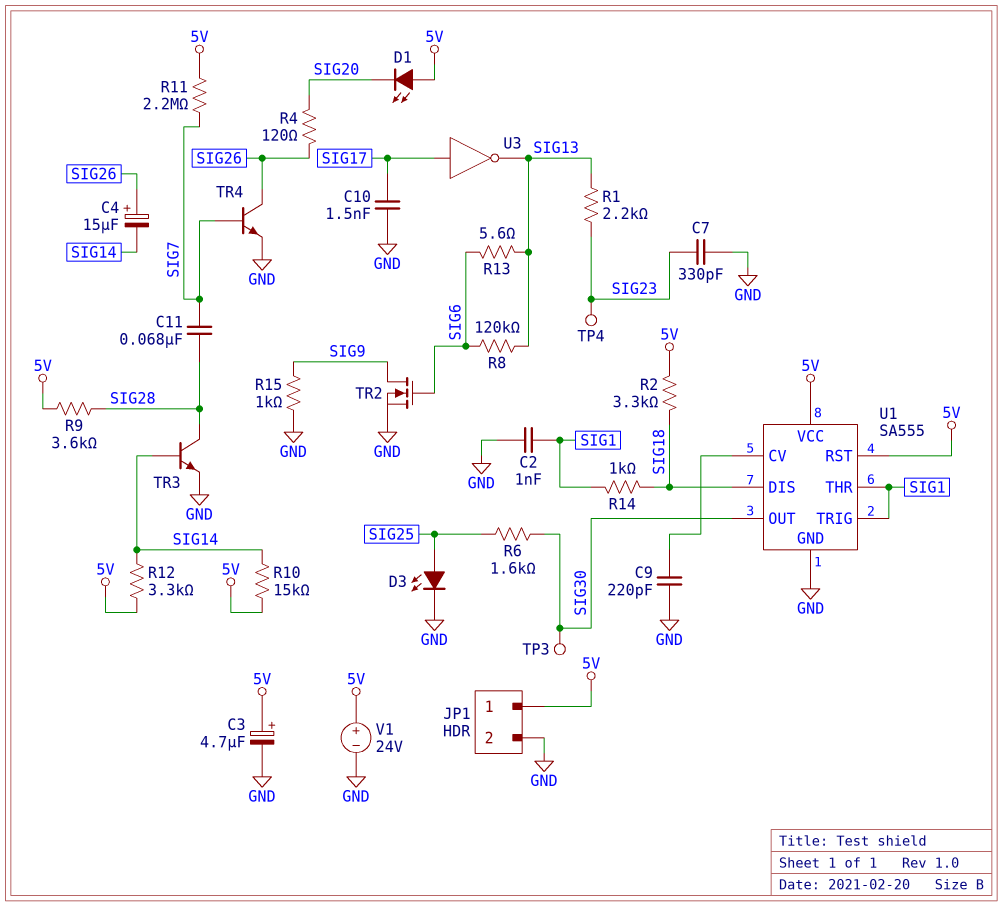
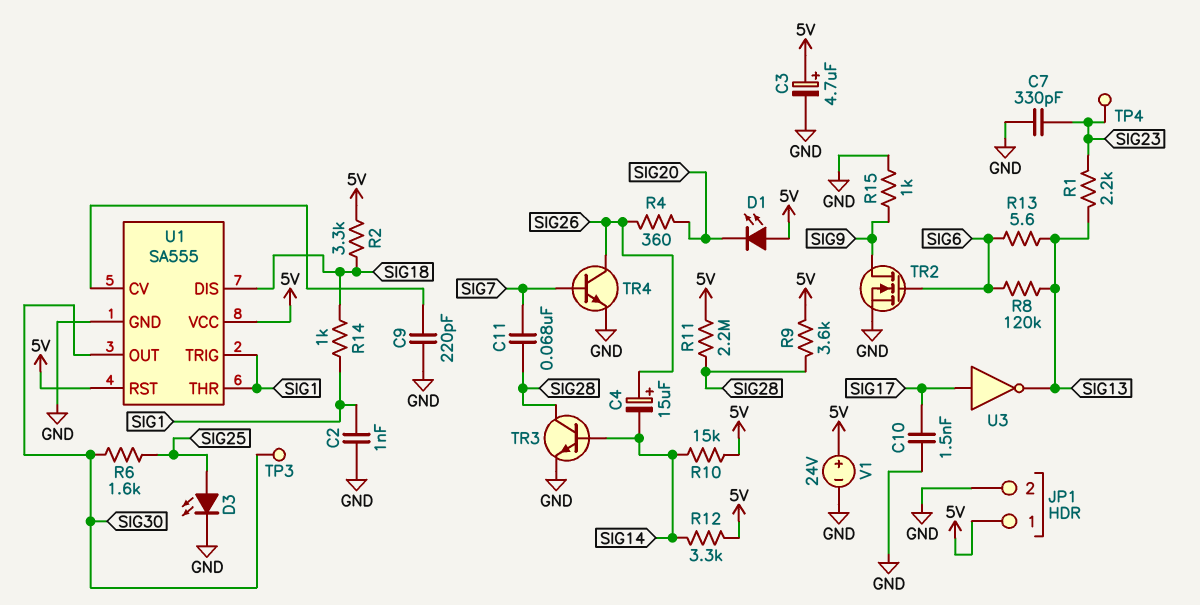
R4: 120 (SIG20, SIG26) -> 360 (SIG20, SIG26)
R11: 2.2M (5V, SIG7) -> 2.2M (5V, SIG28)

